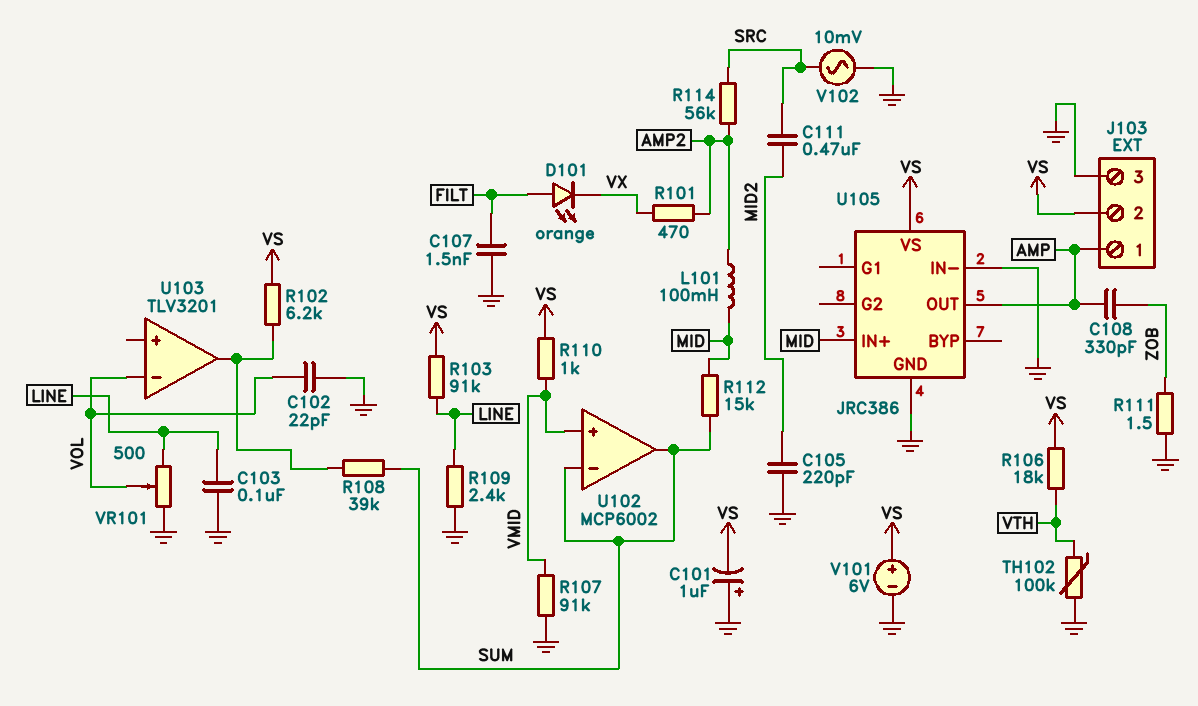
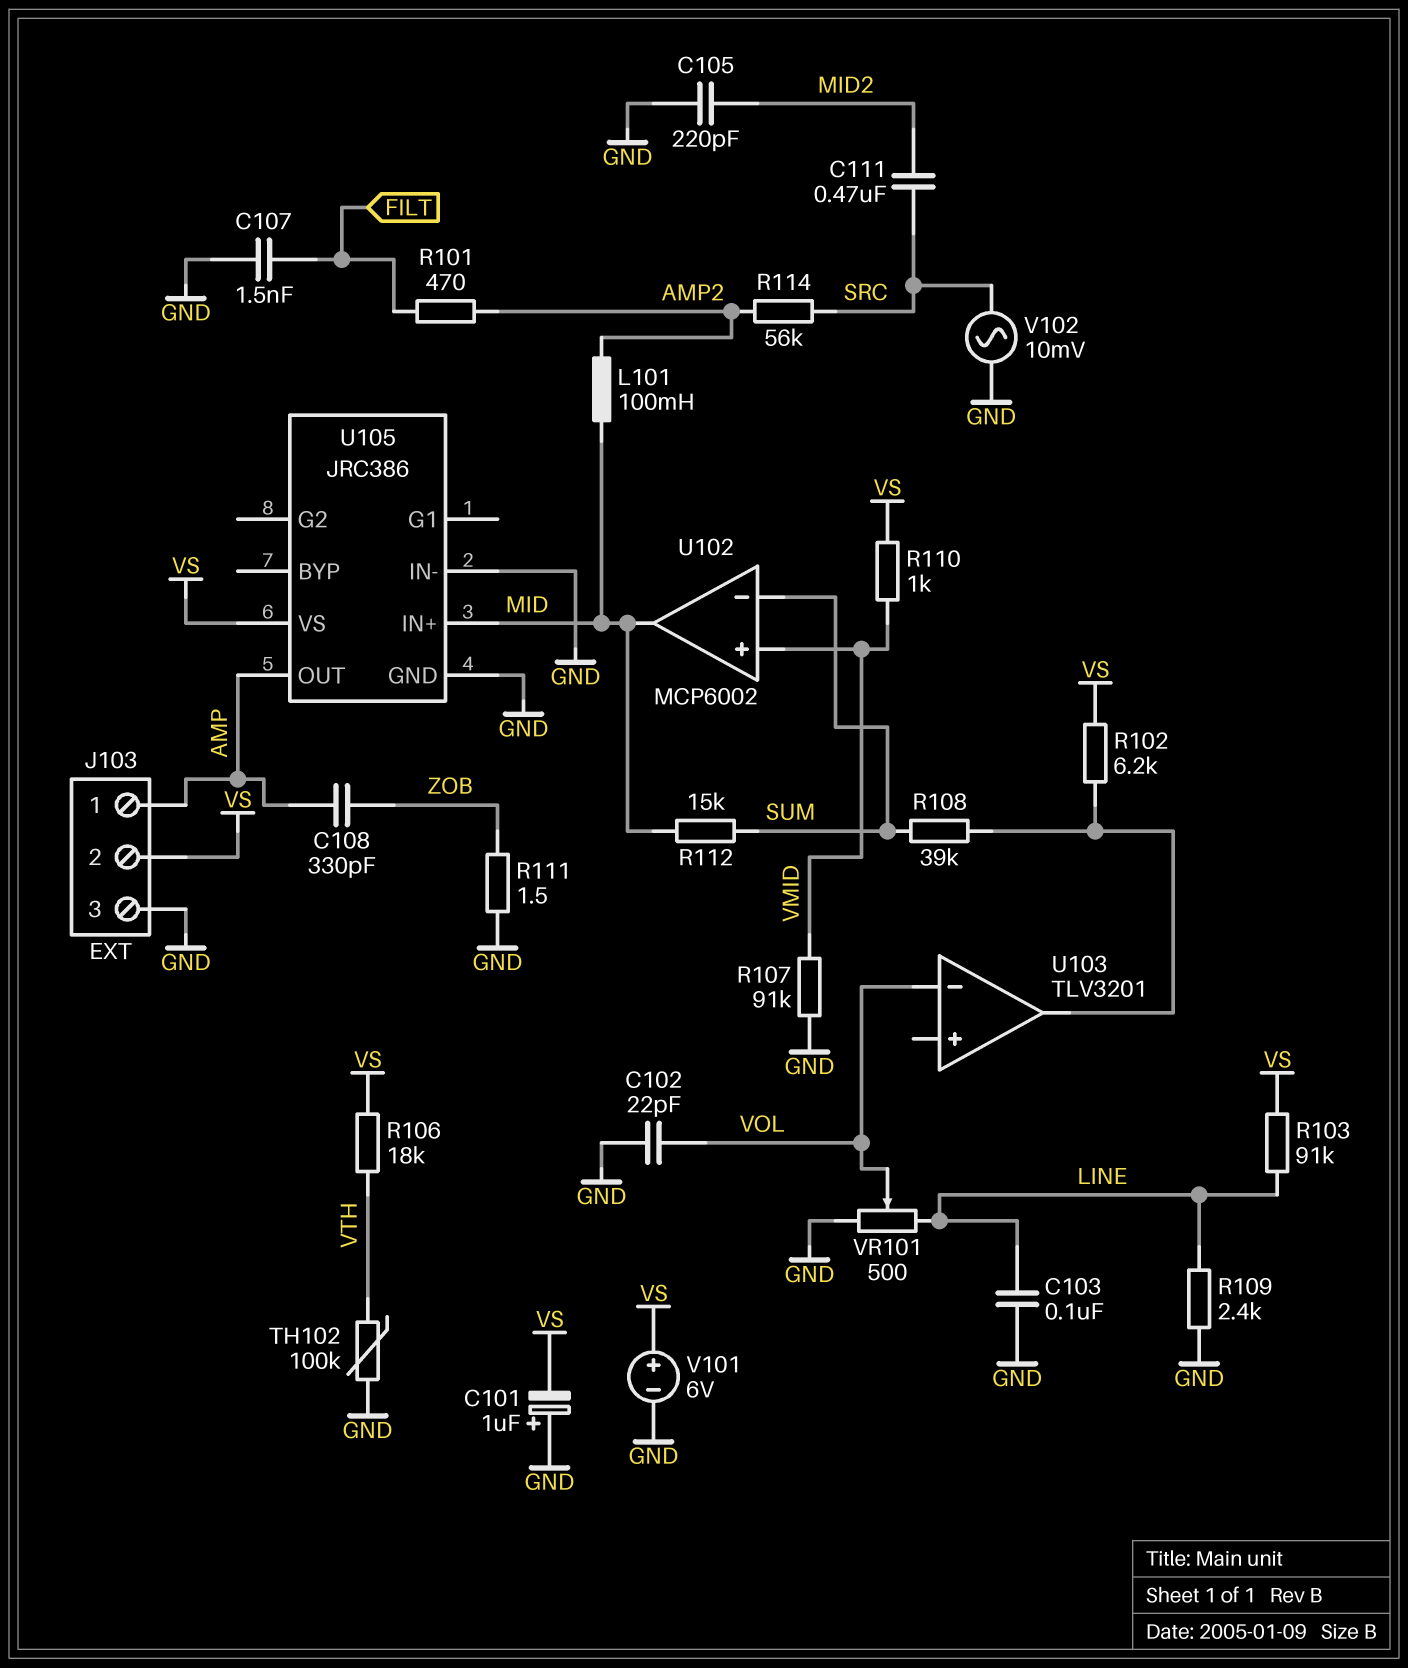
D101: LED orange (A FILT, K VX) -> none
R101: 470 (AMP2, VX) -> 470 (AMP2, FILT)
U102 pin out: SUM -> MID

